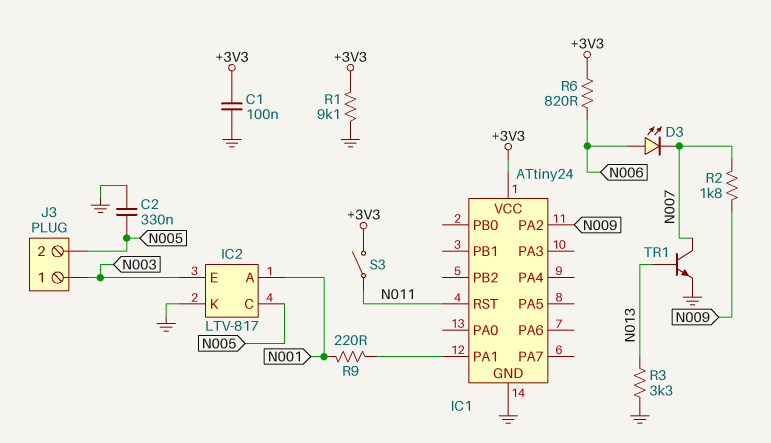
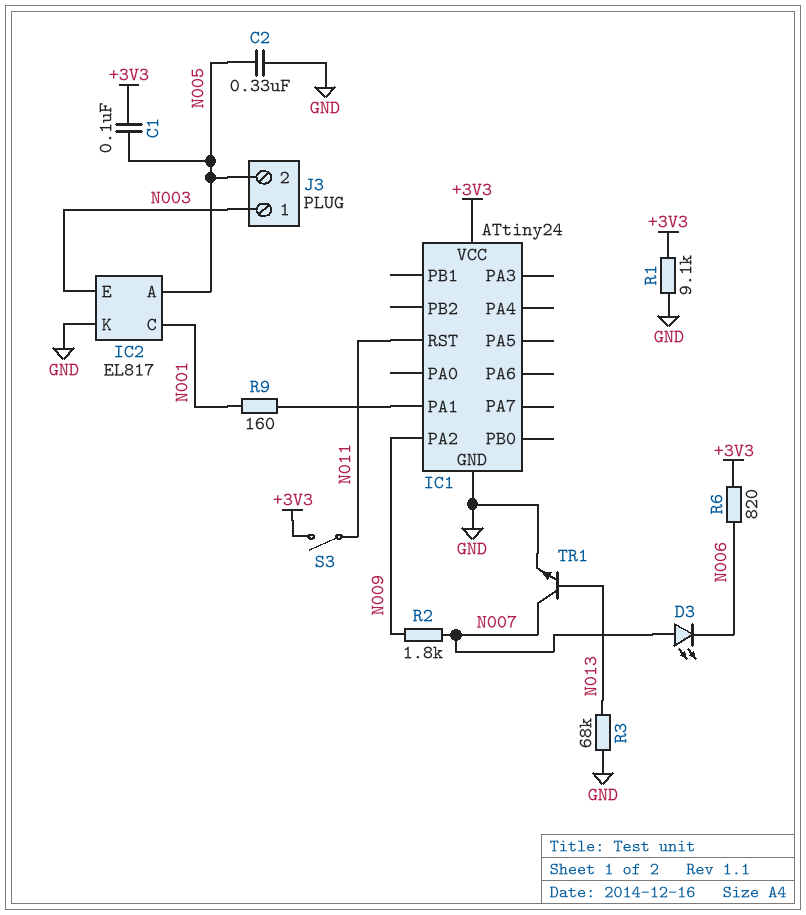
C1: 100nF (+3V3, GND) -> 100nF (+3V3, N005)
D3: LED (A N006, K N007) -> LED (A N007, K N006)
IC2: LTV-817 -> EL817
IC2 pin A: N001 -> N005
IC2 pin C: N005 -> N001
R3: 3.3k (GND, N013) -> 68k (GND, N013)
R9: 220 (IC1/PA1, N001) -> 160 (IC1/PA1, N001)

